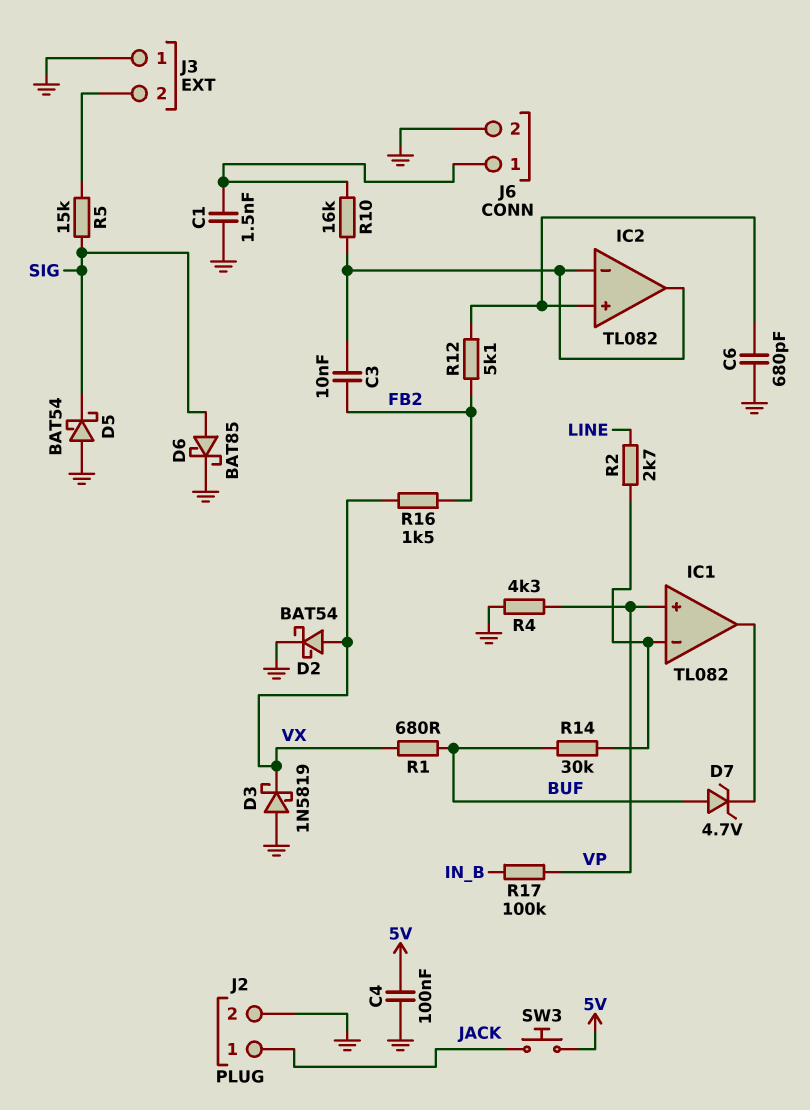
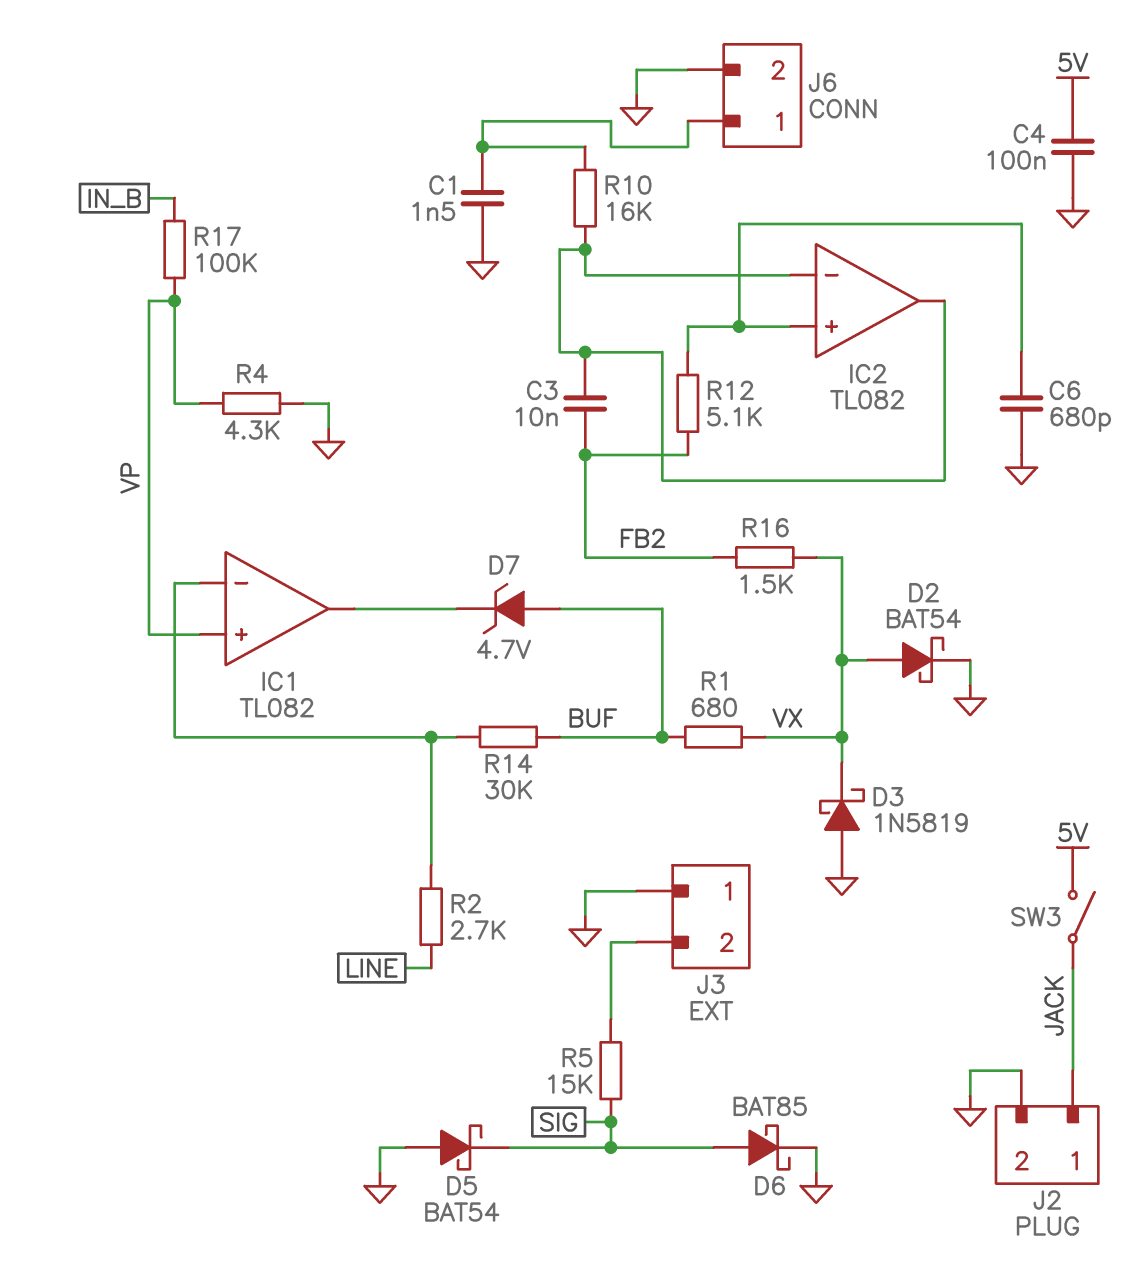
SW3: button (5V, JACK) -> switch (5V, JACK)

